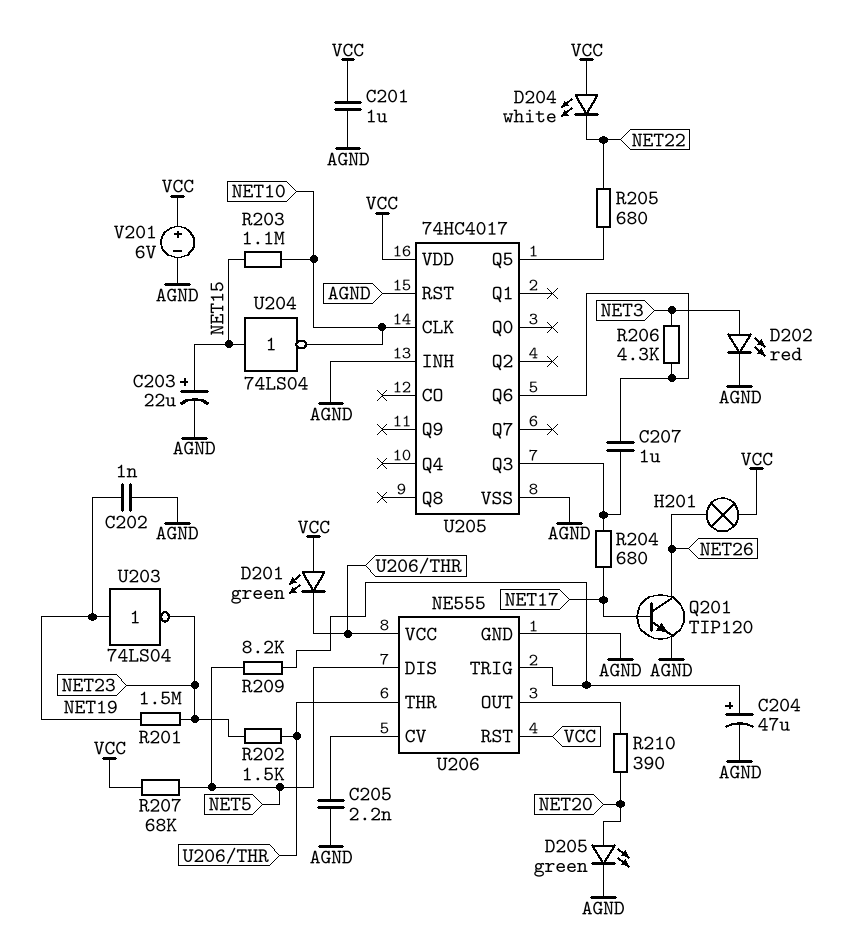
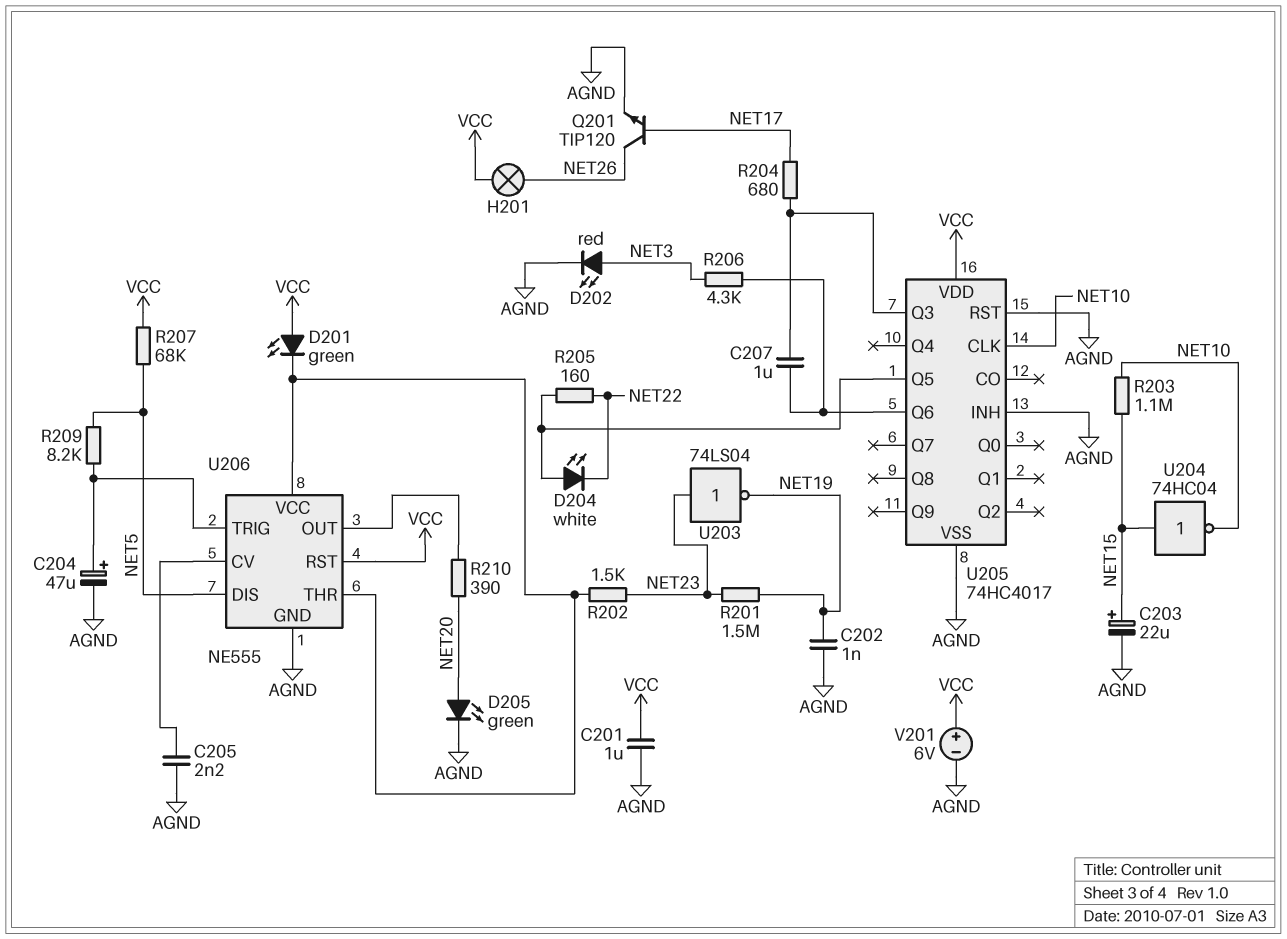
D204: LED white (A VCC, K NET22) -> LED white (A U205/Q5, K NET22)
R205: 680 (NET22, U205/Q5) -> 160 (NET22, U205/Q5)
U203: NOT 74LS04 (in NET19, out NET23) -> NOT 74LS04 (in NET23, out NET19)
U204: NOT 74LS04 (in NET15, out NET10) -> NOT 74HC04 (in NET15, out NET10)

